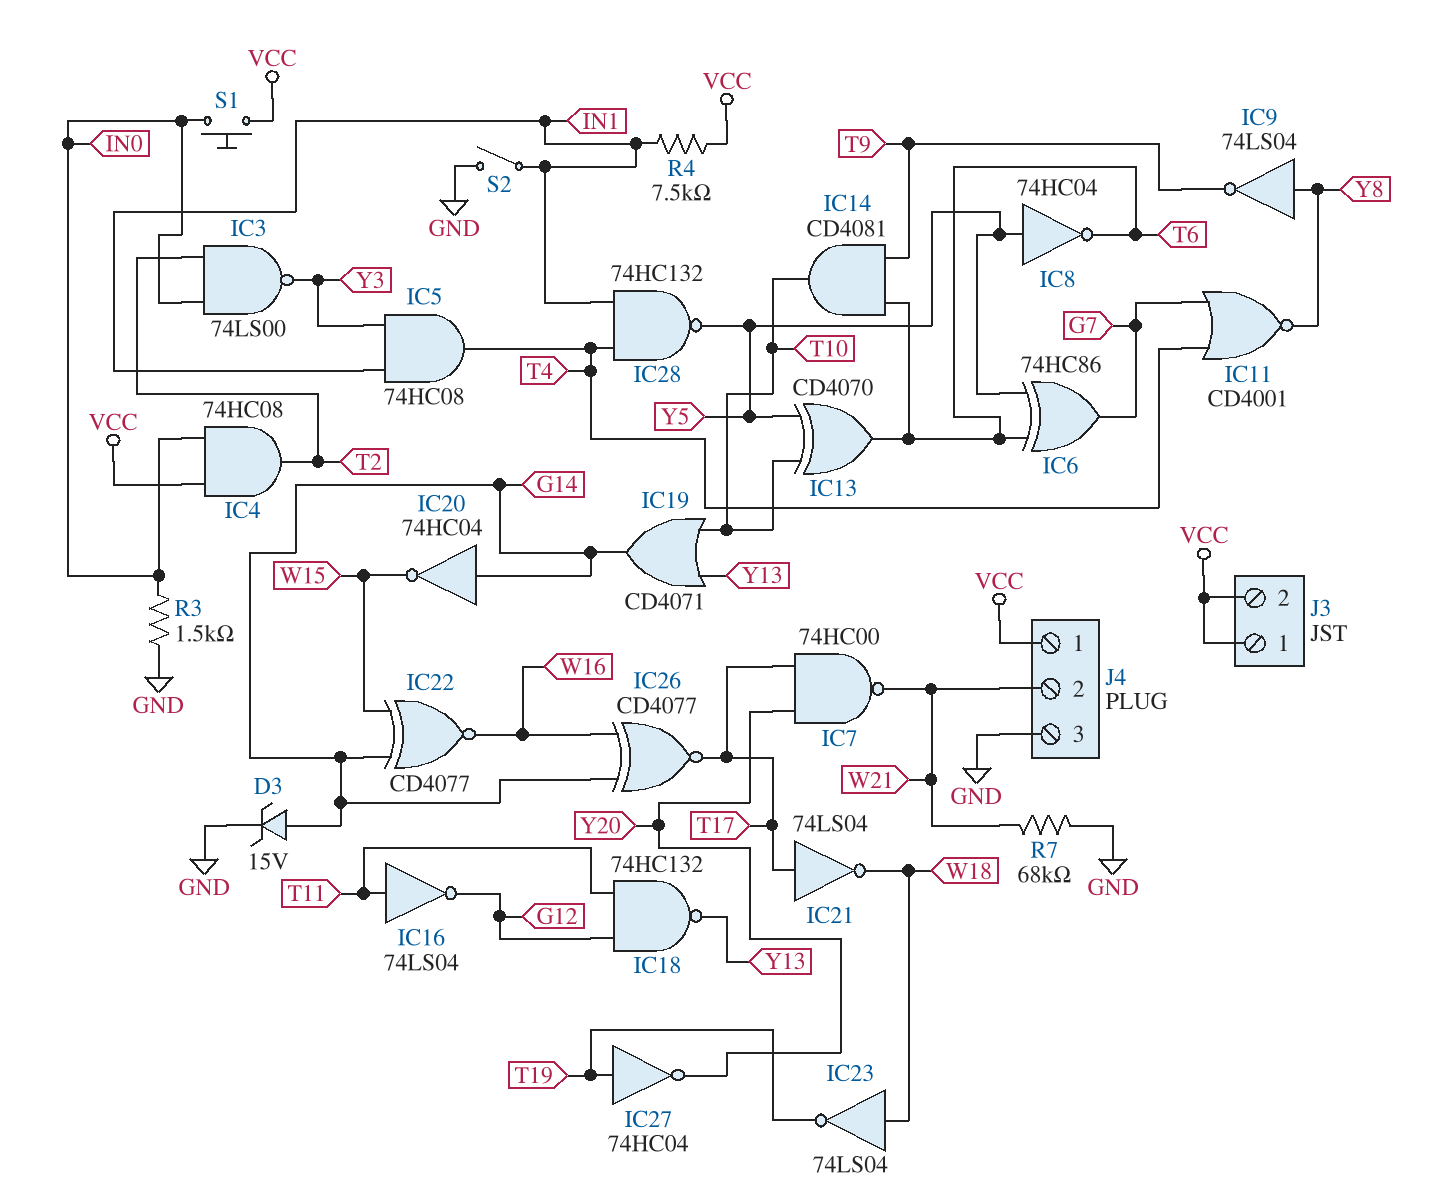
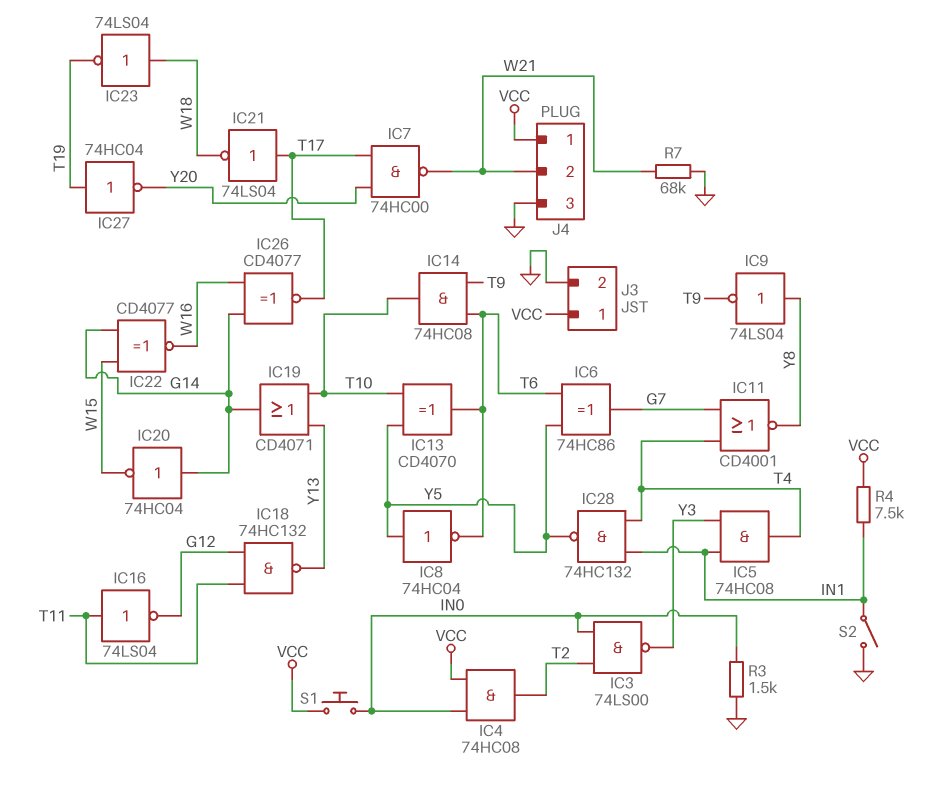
D3: zener 15V (A G14, K GND) -> none
IC14: AND CD4081 (in T6, in T9, out T10) -> AND 74HC08 (in T6, in T9, out T10)
J3 pin 2: VCC -> GND

